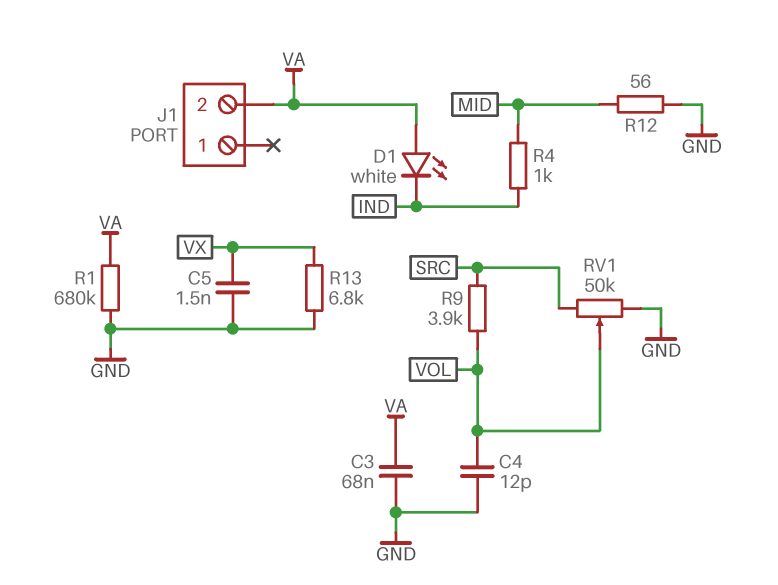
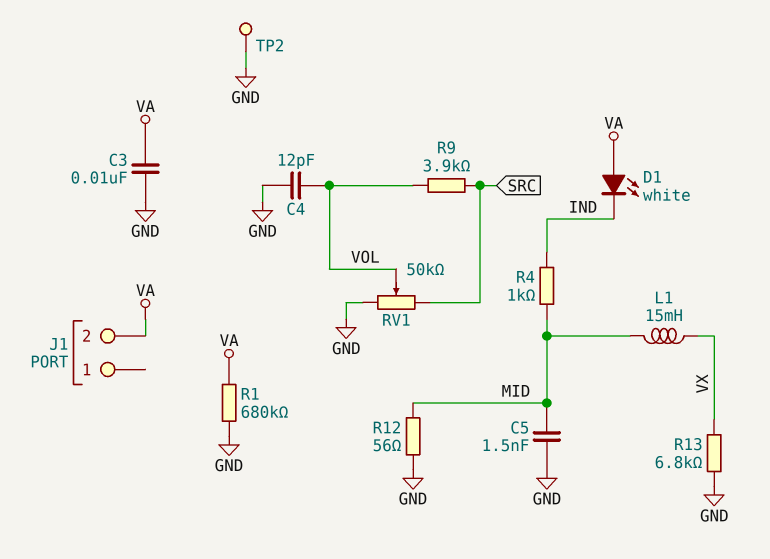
C3: 68nF (GND, VA) -> 10nF (GND, VA)
C5: 1.5nF (GND, VX) -> 1.5nF (GND, MID)
L1: none -> 15mH (MID, VX)
TP2: none -> test point (GND)

